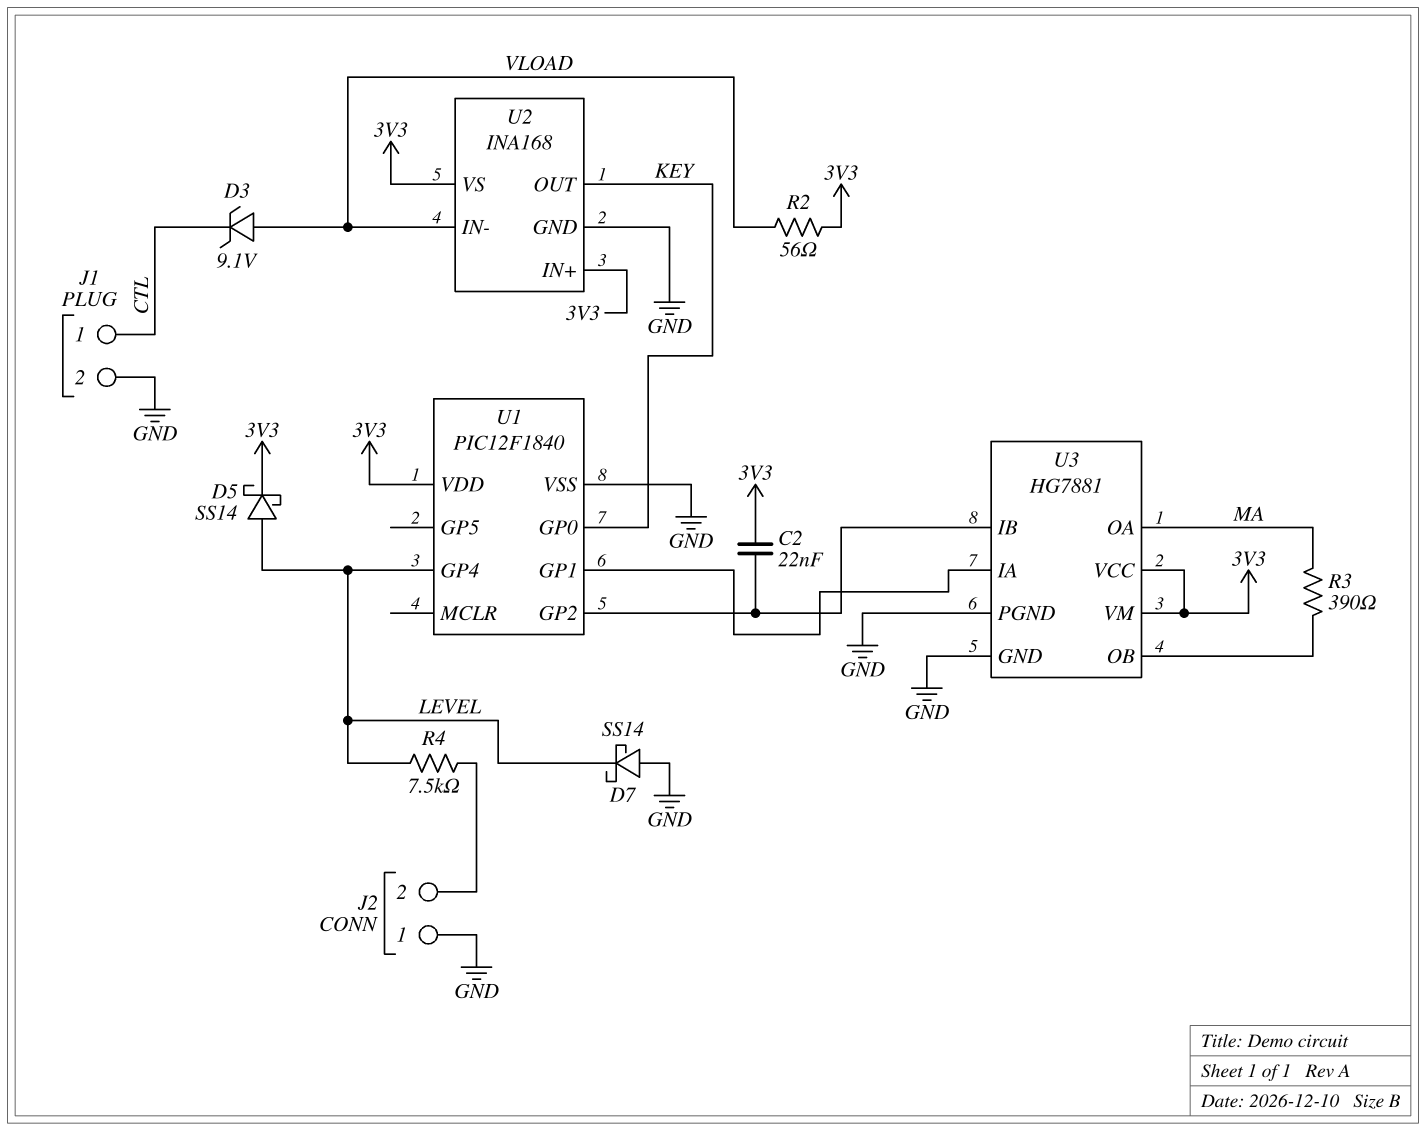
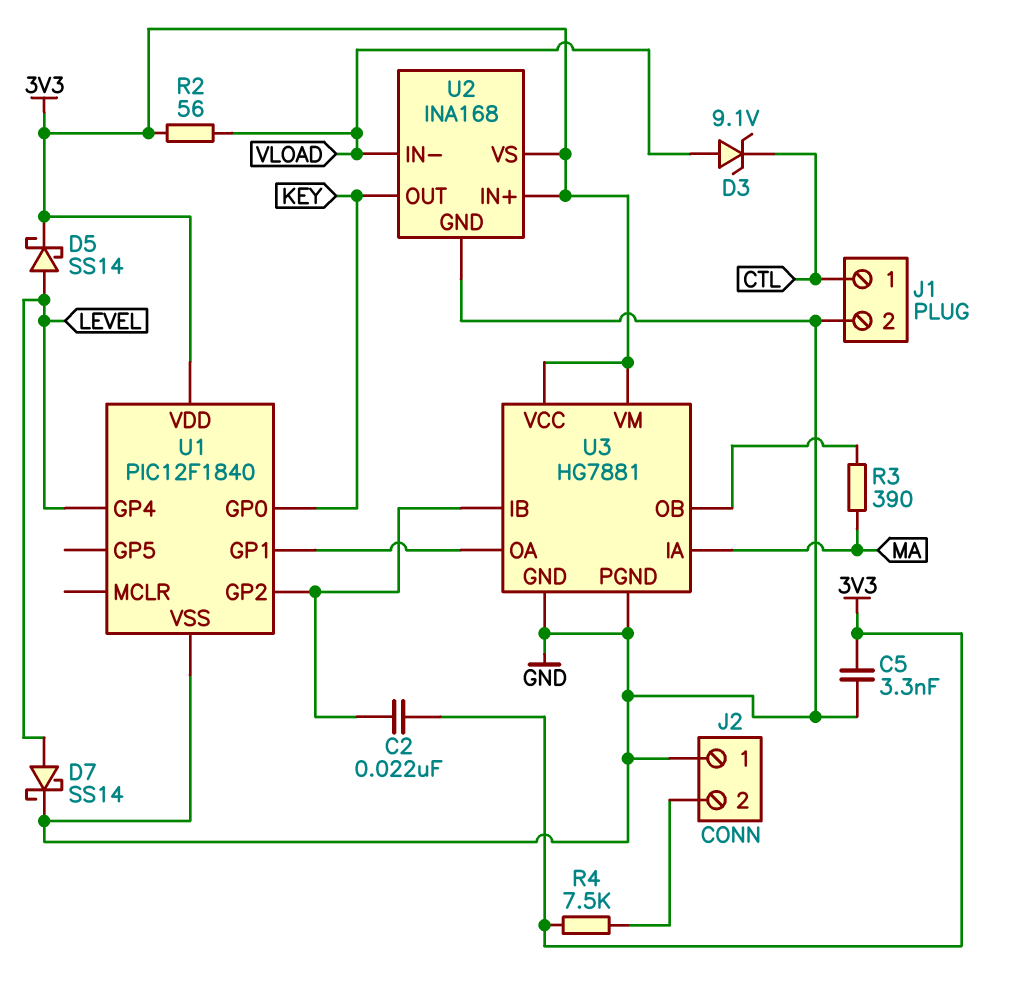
C5: none -> 3.3nF (3V3, GND)
D7: schottky SS14 (A GND, K LEVEL) -> schottky SS14 (A LEVEL, K GND)
R4: 7.5k (J2/2, LEVEL) -> 7.5k (3V3, J2/2)
U3 pin IA: U1/GP1 -> MA
U3 pin OA: MA -> U1/GP1

